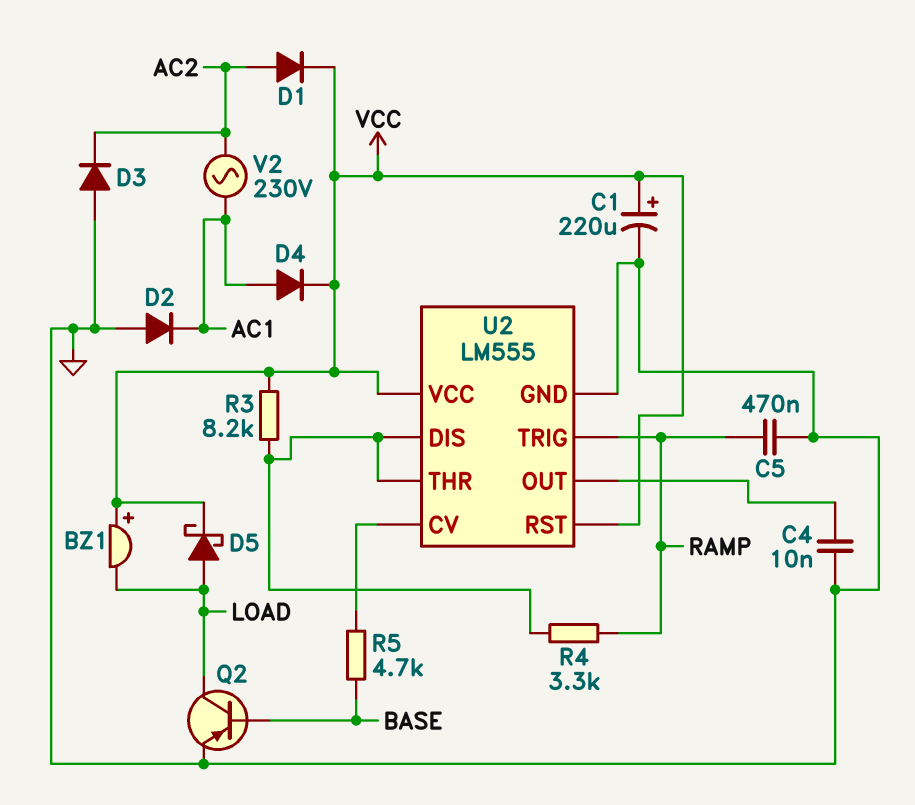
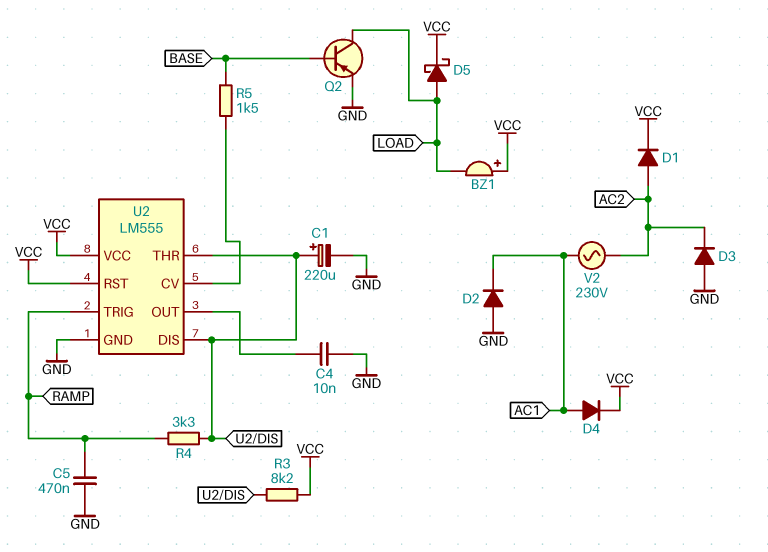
C1: 220uF (plus VCC, minus GND) -> 220uF (plus U2/DIS, minus GND)
R5: 4.7k (BASE, U2/CV) -> 1.5k (BASE, U2/CV)

